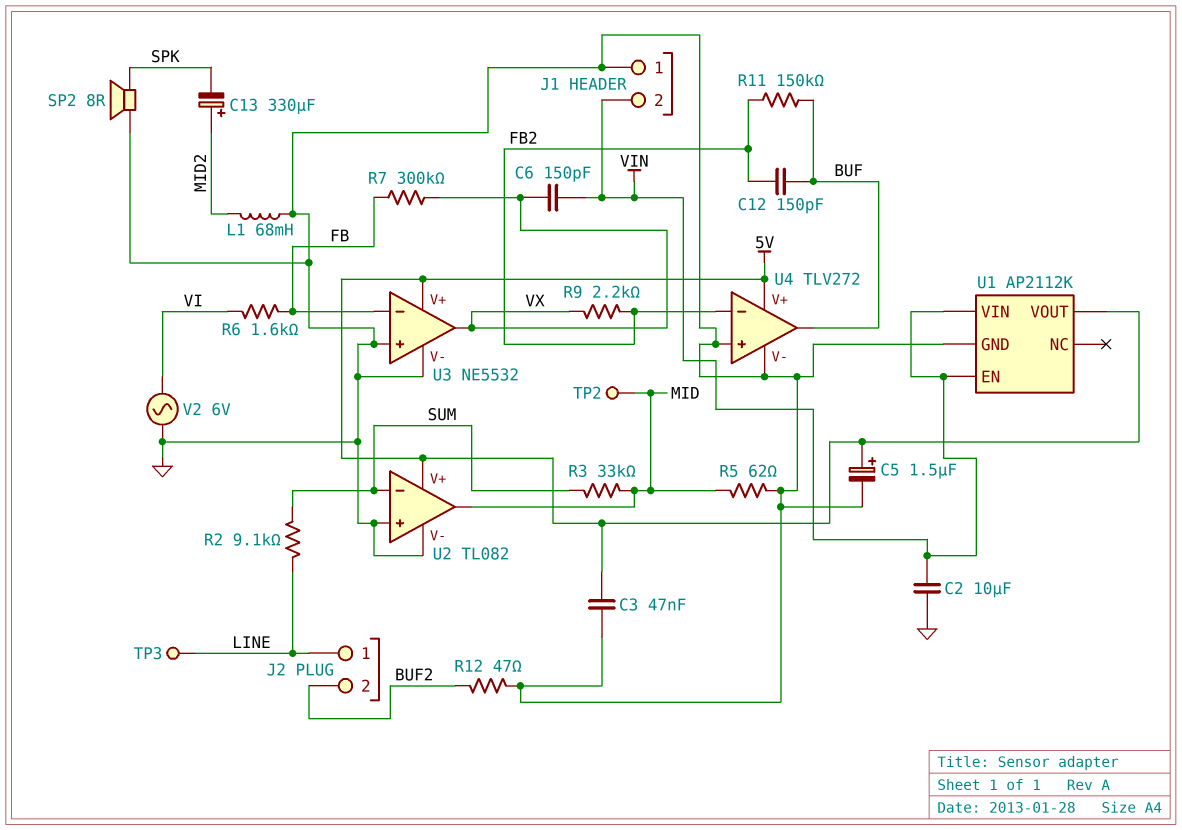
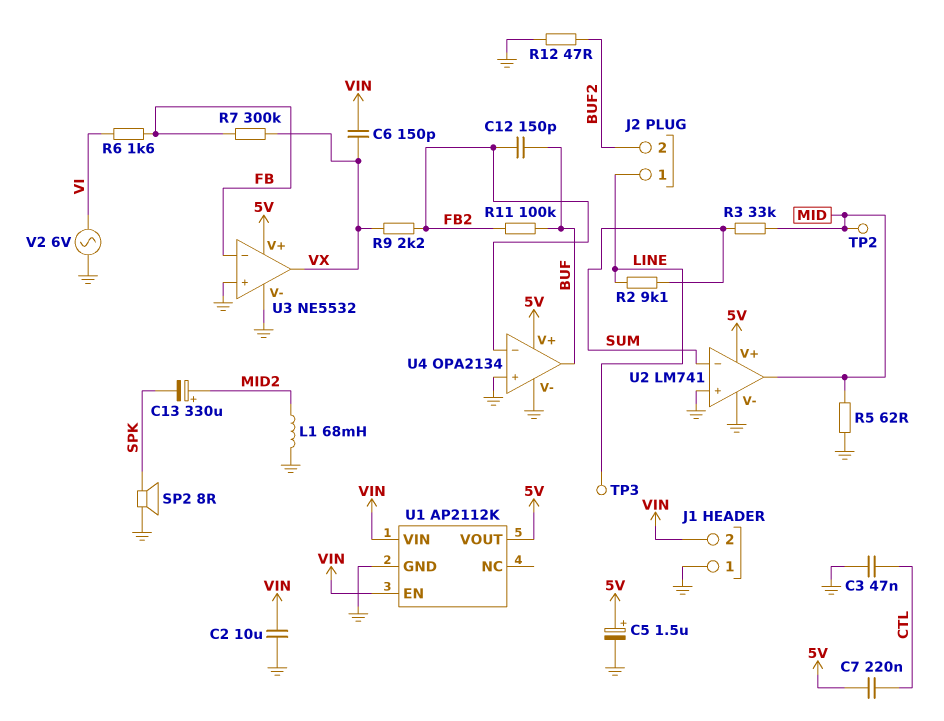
C3: 47nF (5V, GND) -> 47nF (CTL, GND)
C7: none -> 220nF (5V, CTL)
R11: 150k (BUF, FB2) -> 100k (BUF, FB2)
U2: TL082 -> LM741
U4: TLV272 -> OPA2134

